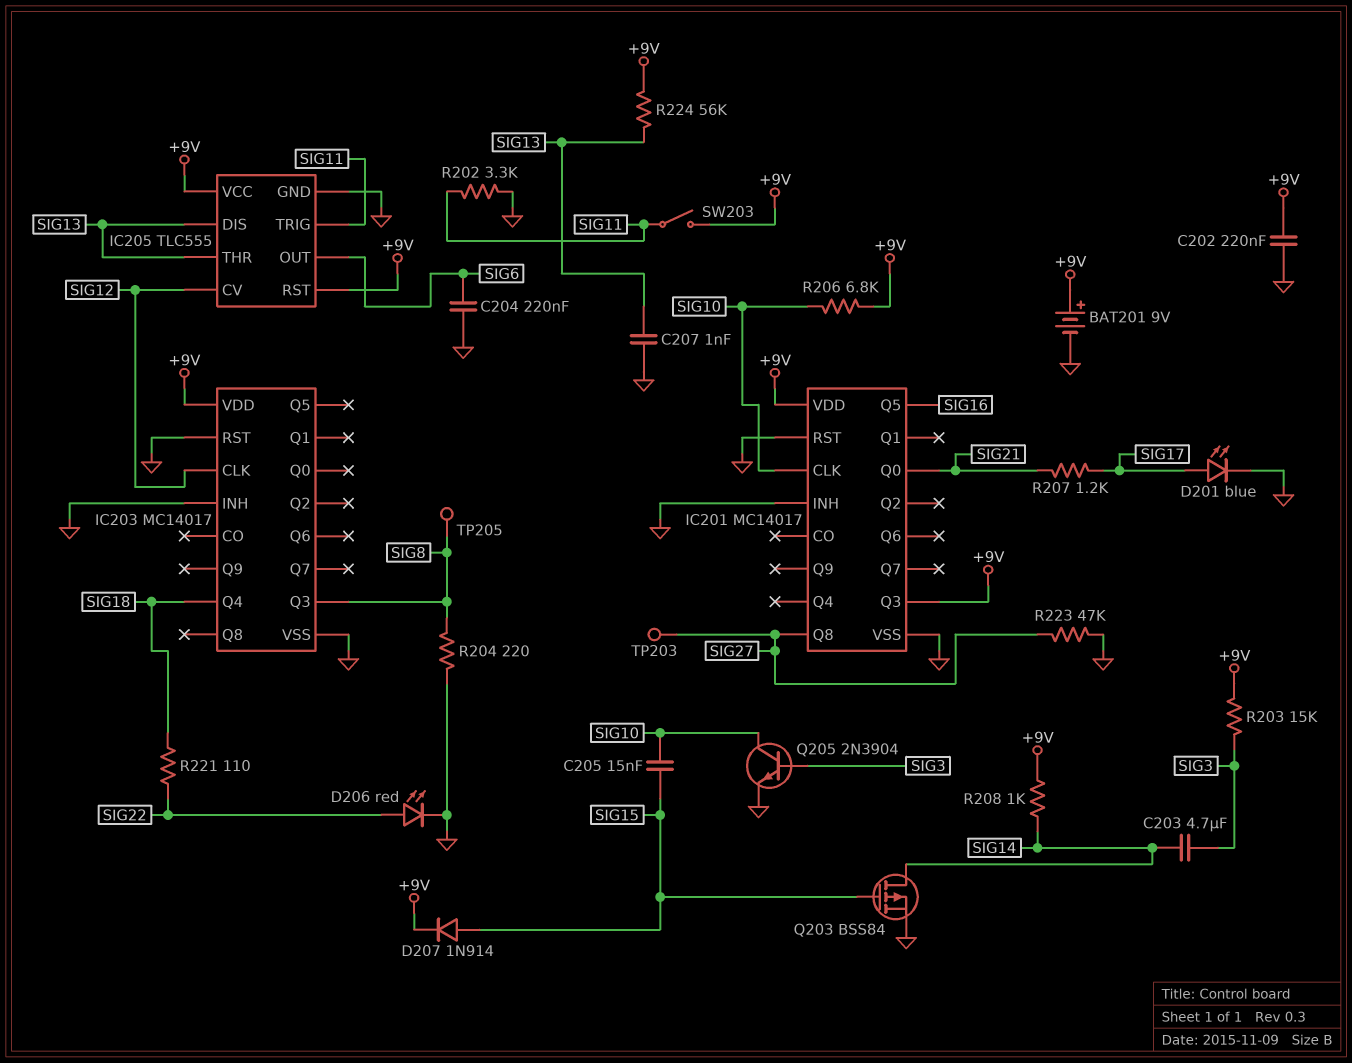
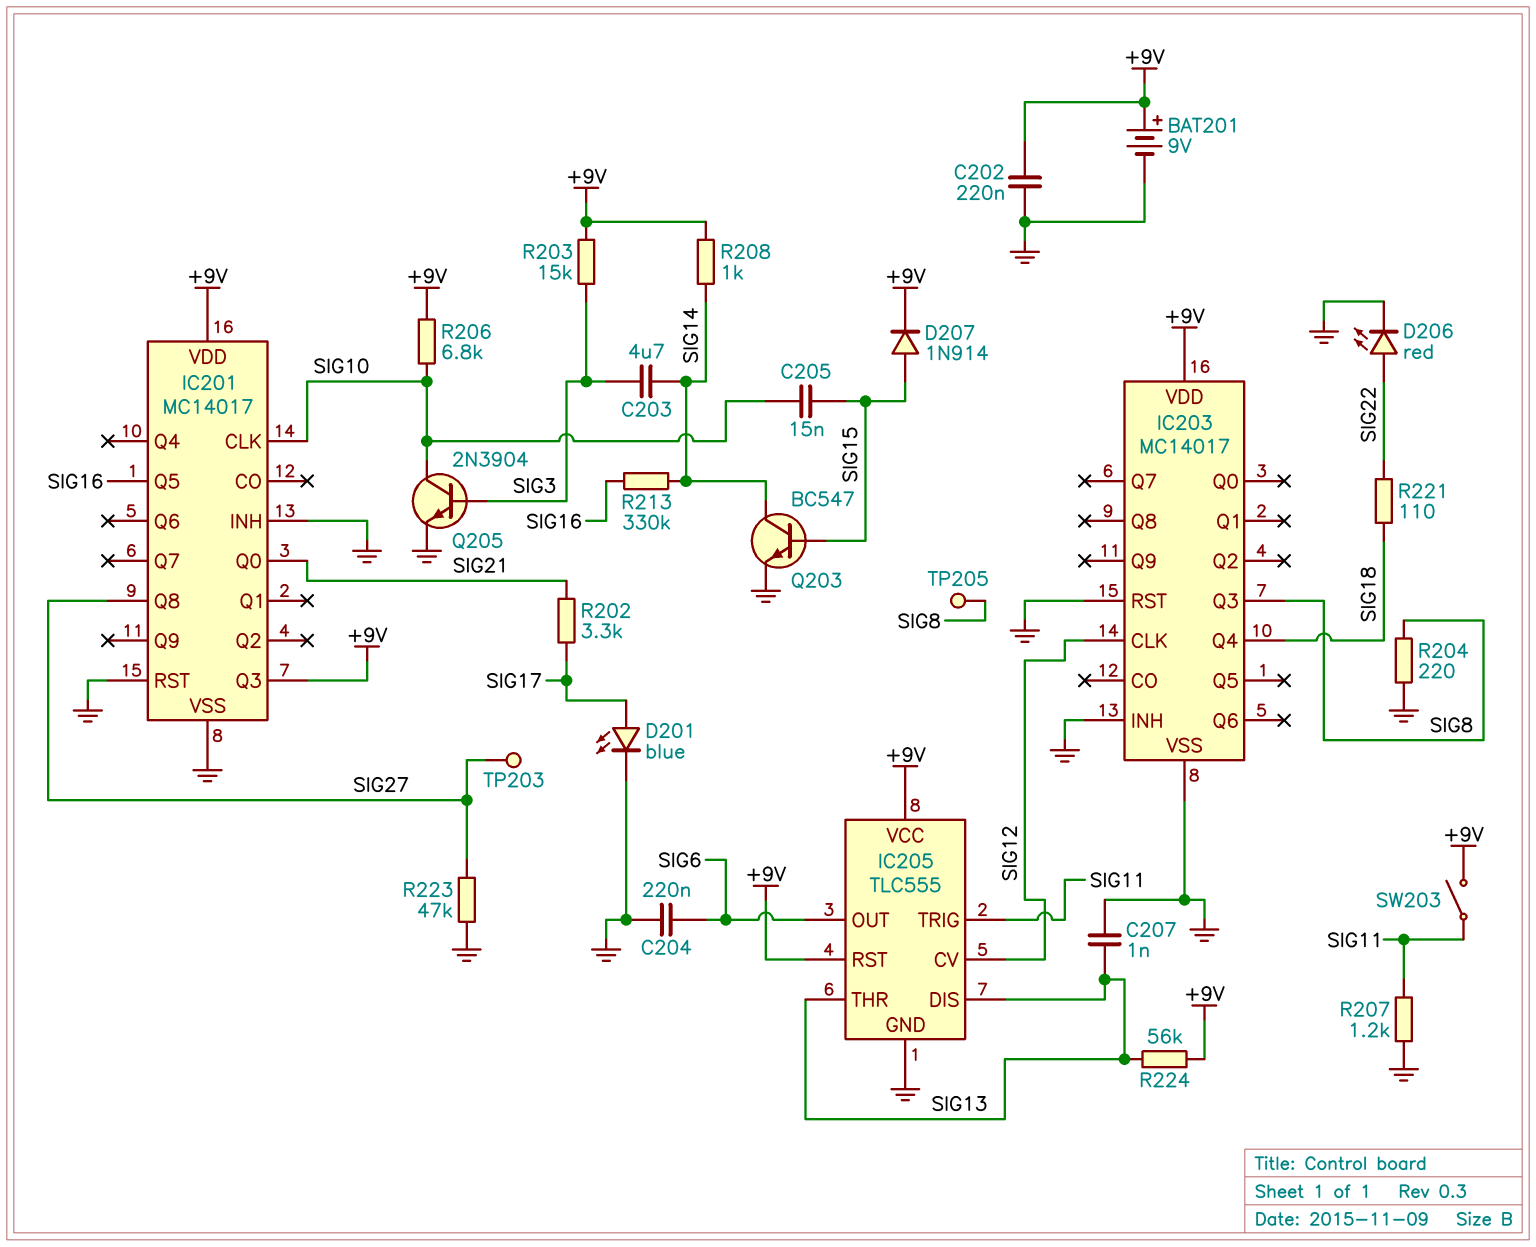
Q203: PMOS BSS84 (G SIG15, D SIG14, S GND) -> NPN BC547 (B SIG15, C SIG14, E GND)
R202: 3.3k (GND, SIG11) -> 3.3k (SIG17, SIG21)
R207: 1.2k (SIG17, SIG21) -> 1.2k (GND, SIG11)
R213: none -> 330k (SIG14, SIG16)

